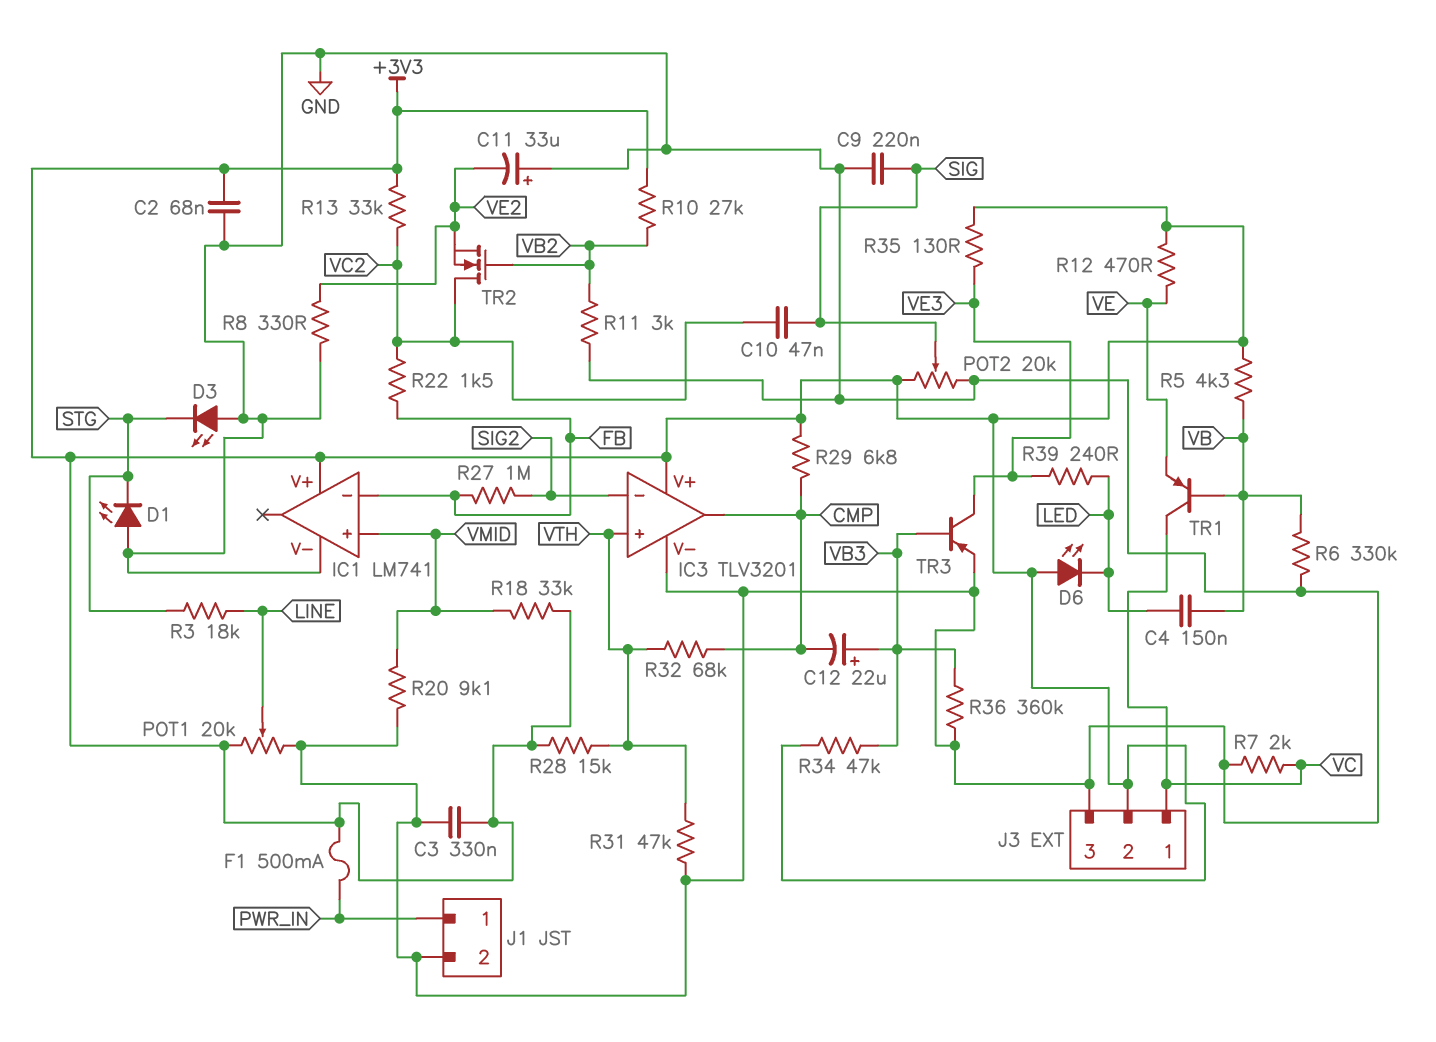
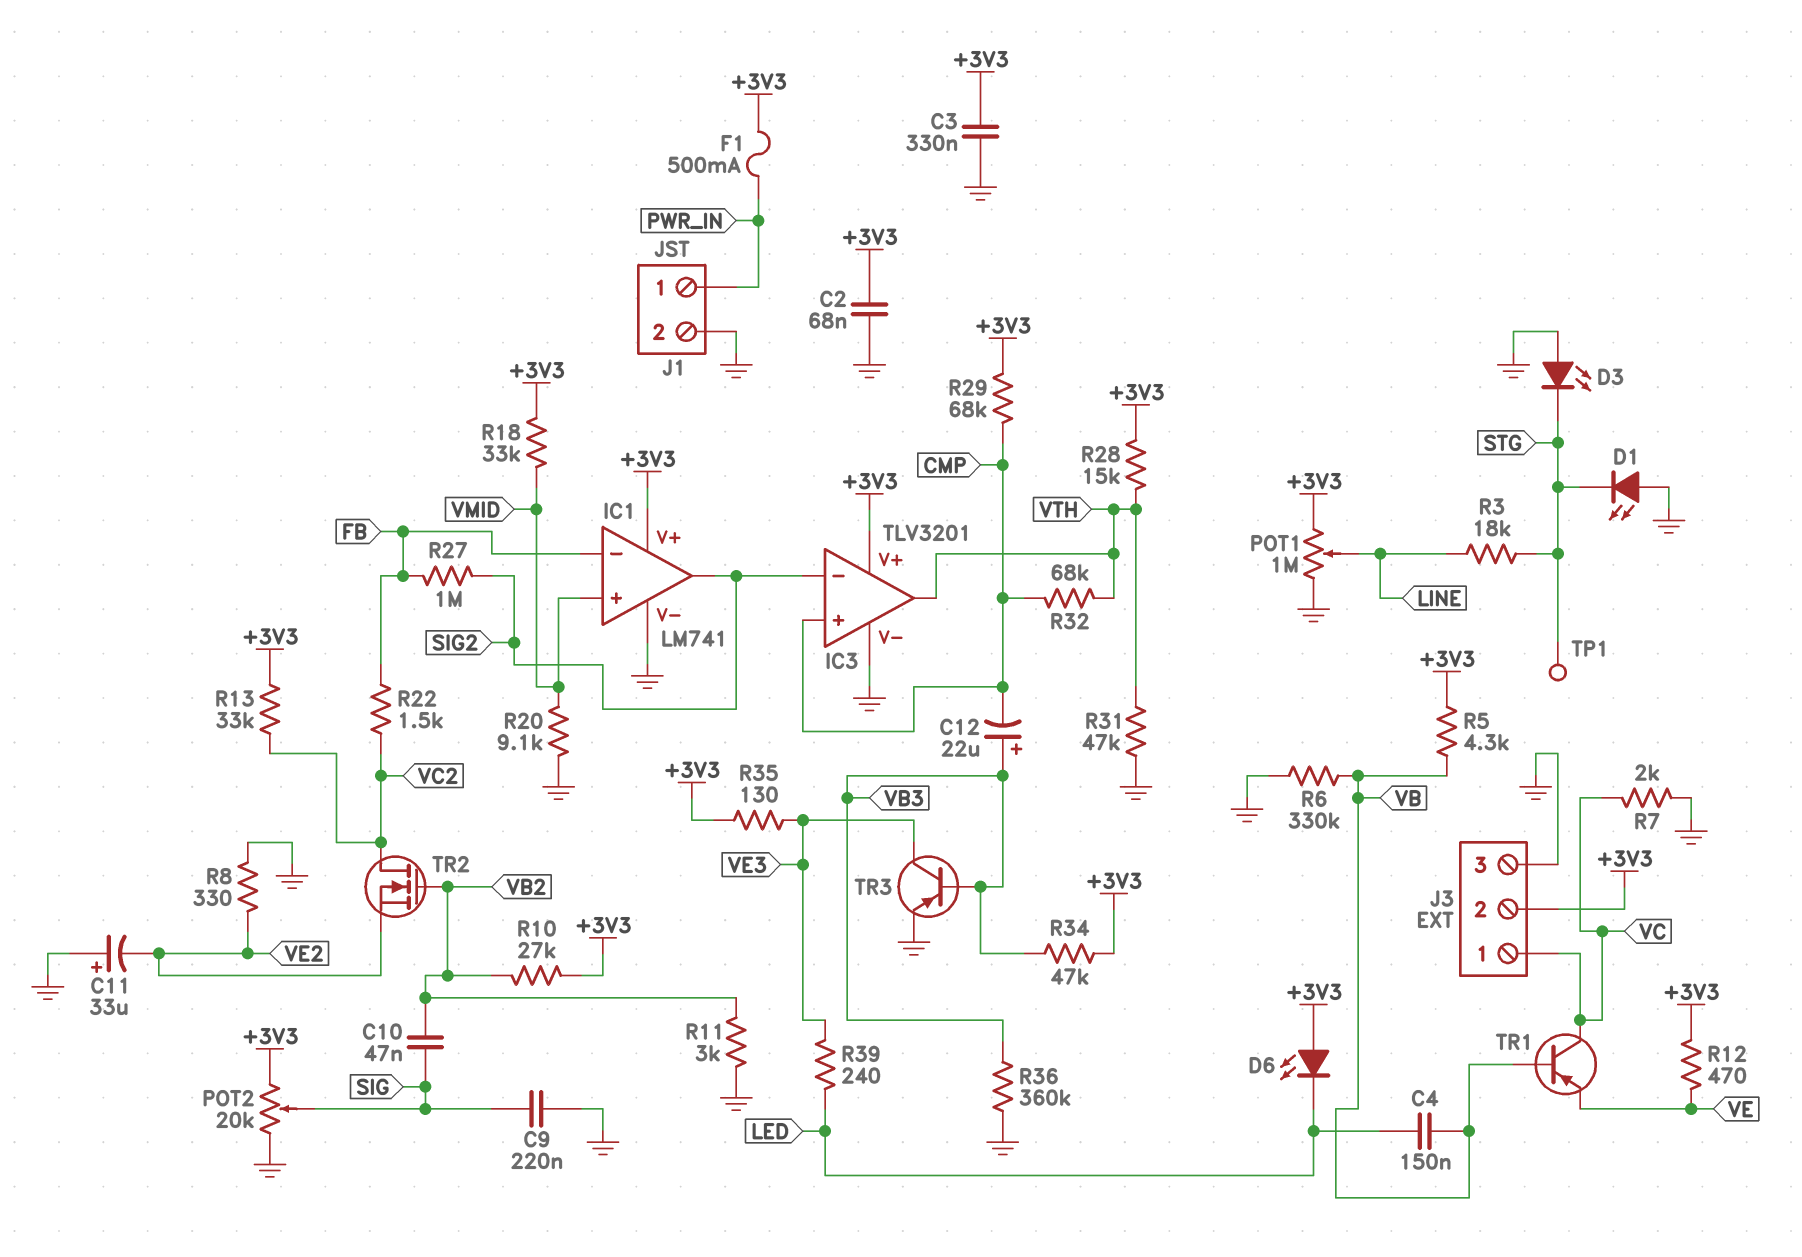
C10: 47nF (SIG, VC2) -> 47nF (SIG, VB2)
IC1 pin out: none -> SIG2
IC3 pin in+: VTH -> CMP
IC3 pin out: CMP -> VTH
POT1: 20k (+3V3, GND, wiper LINE) -> 1M (+3V3, GND, wiper LINE)
R29: 6.8k (+3V3, CMP) -> 68k (+3V3, CMP)
TP1: none -> test point (STG)

